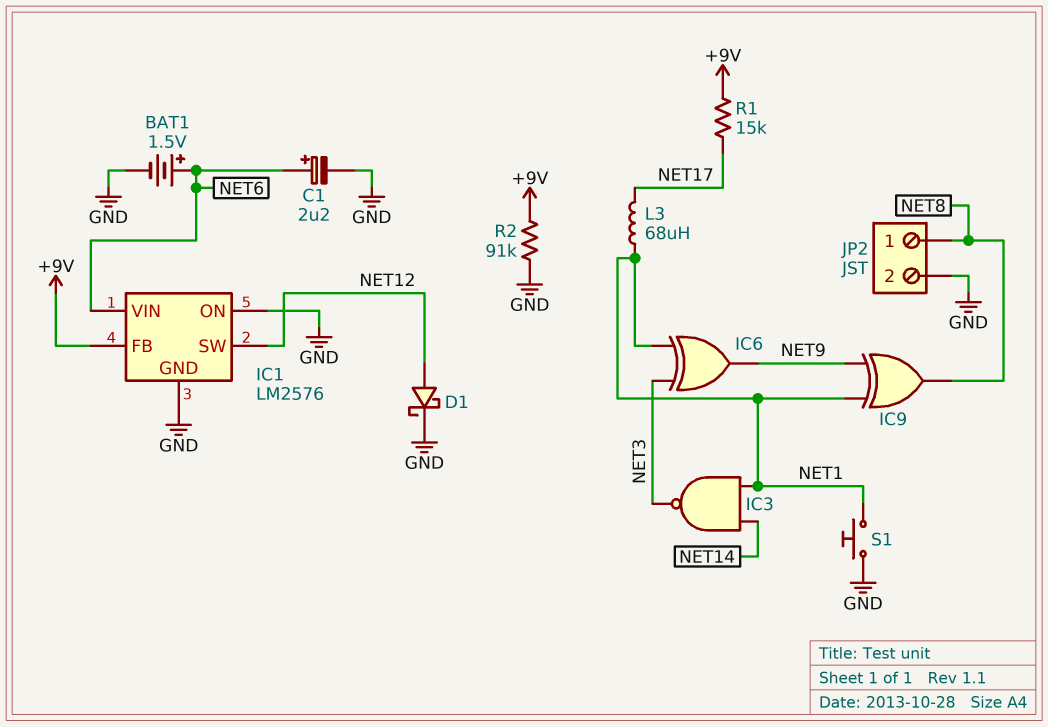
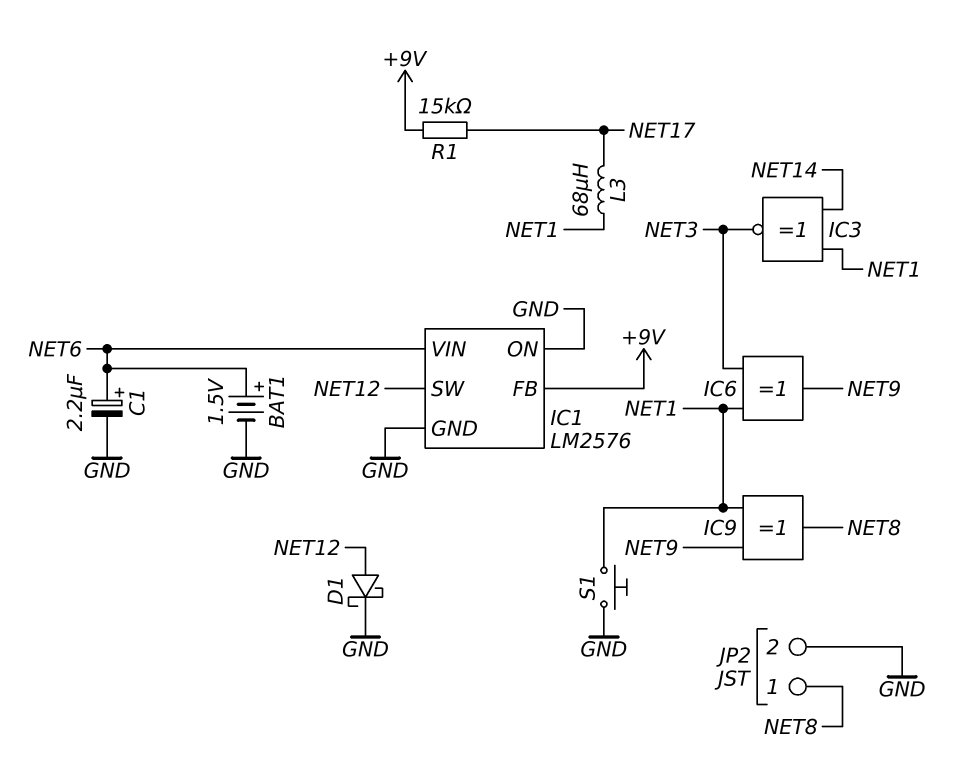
IC3: NAND (in NET1, in NET14, out NET3) -> XNOR (in NET1, in NET14, out NET3)
R2: 91k (+9V, GND) -> none

